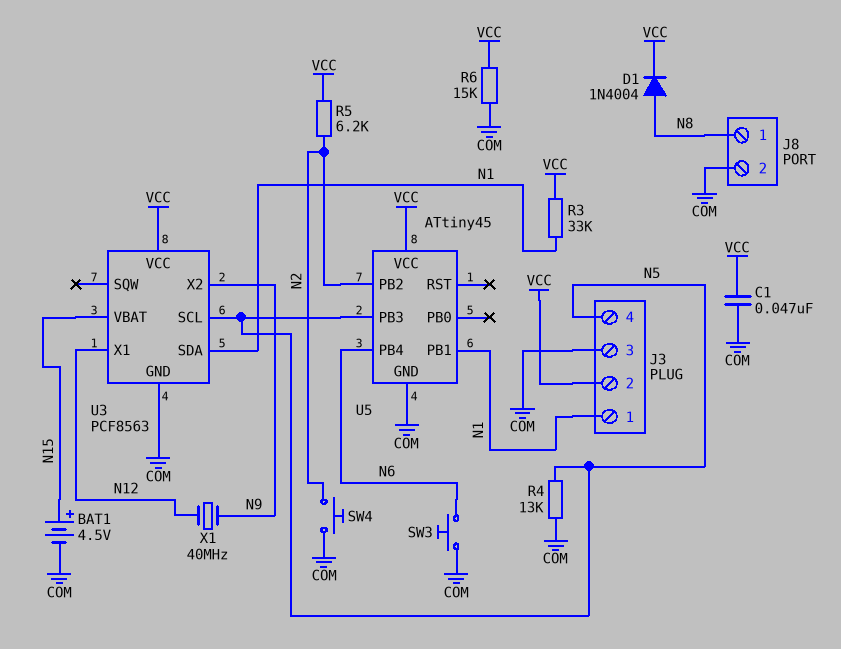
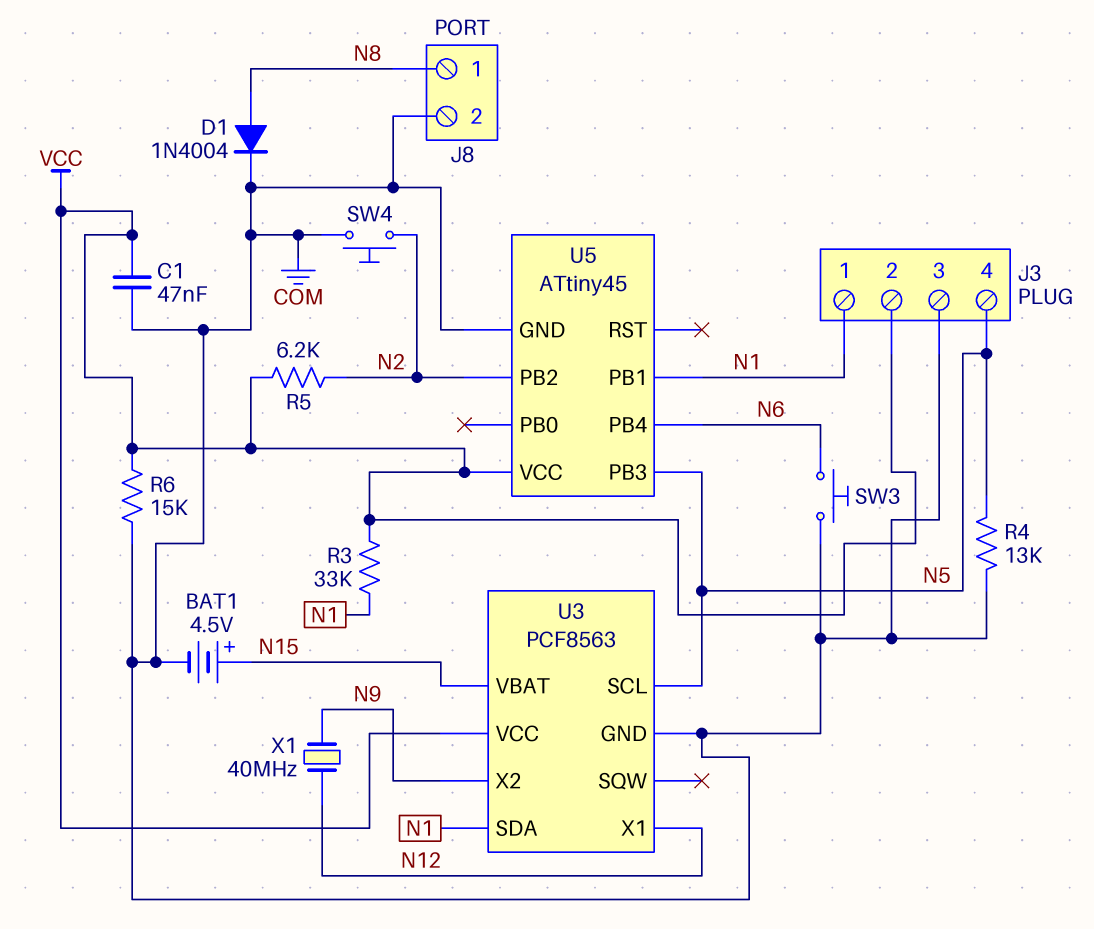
D1: diode 1N4004 (A N8, K VCC) -> diode 1N4004 (A N8, K COM)

